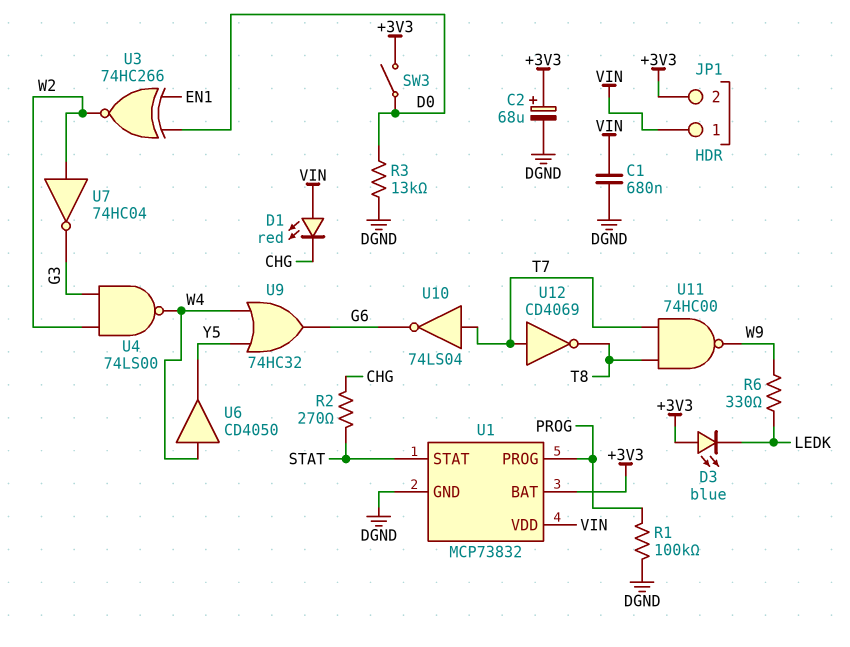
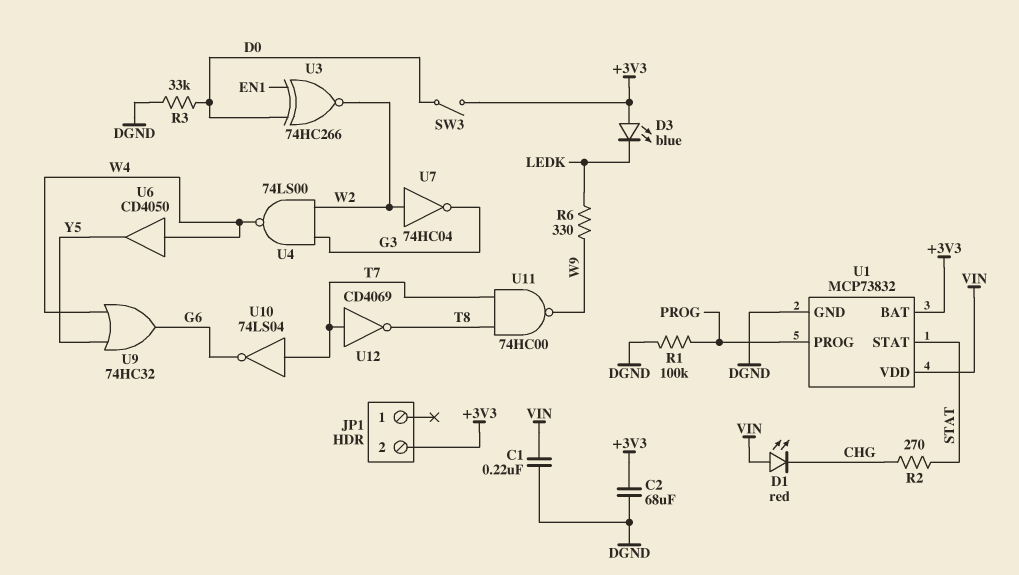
C1: 680nF (DGND, VIN) -> 220nF (DGND, VIN)
C2: 68uF (plus +3V3, minus DGND) -> 68uF (+3V3, DGND)
JP1 pin 1: VIN -> none
R3: 13k (D0, DGND) -> 33k (D0, DGND)

